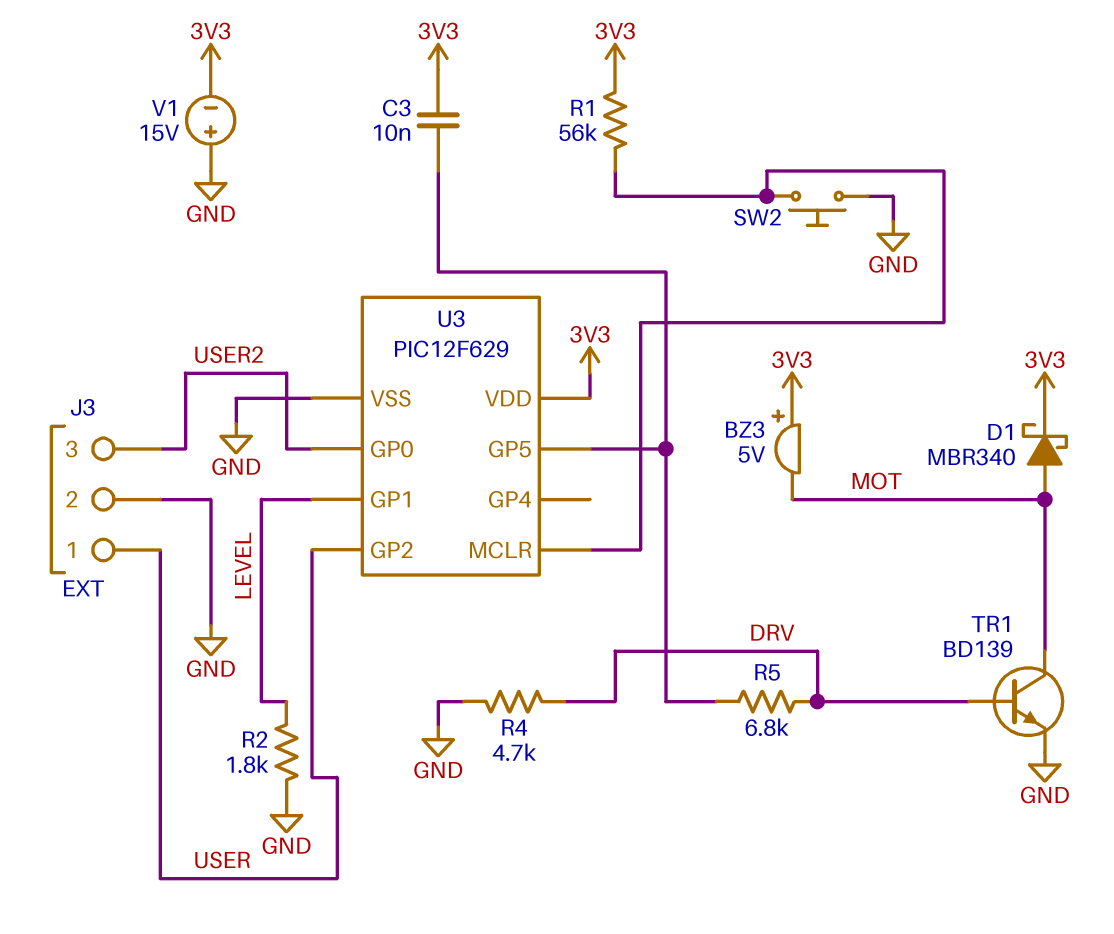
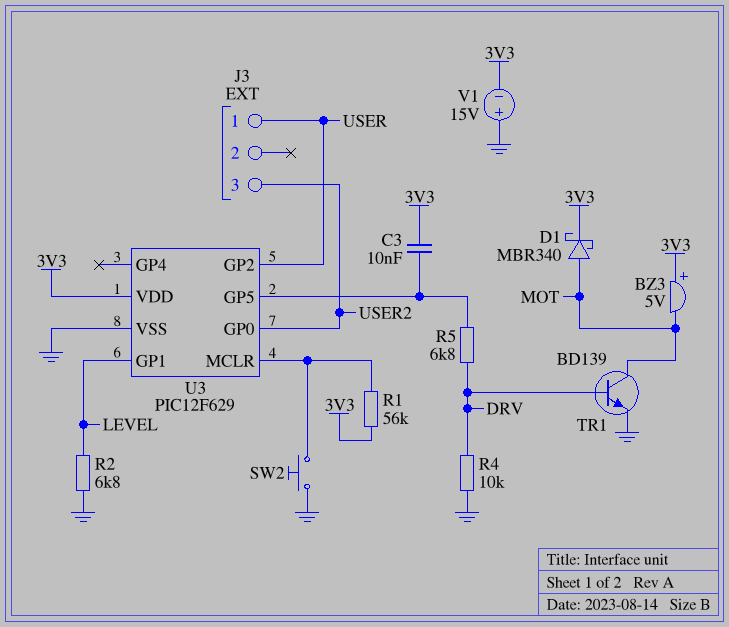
J3 pin 2: GND -> none
R2: 1.8k (GND, LEVEL) -> 6.8k (GND, LEVEL)
R4: 4.7k (DRV, GND) -> 10k (DRV, GND)

